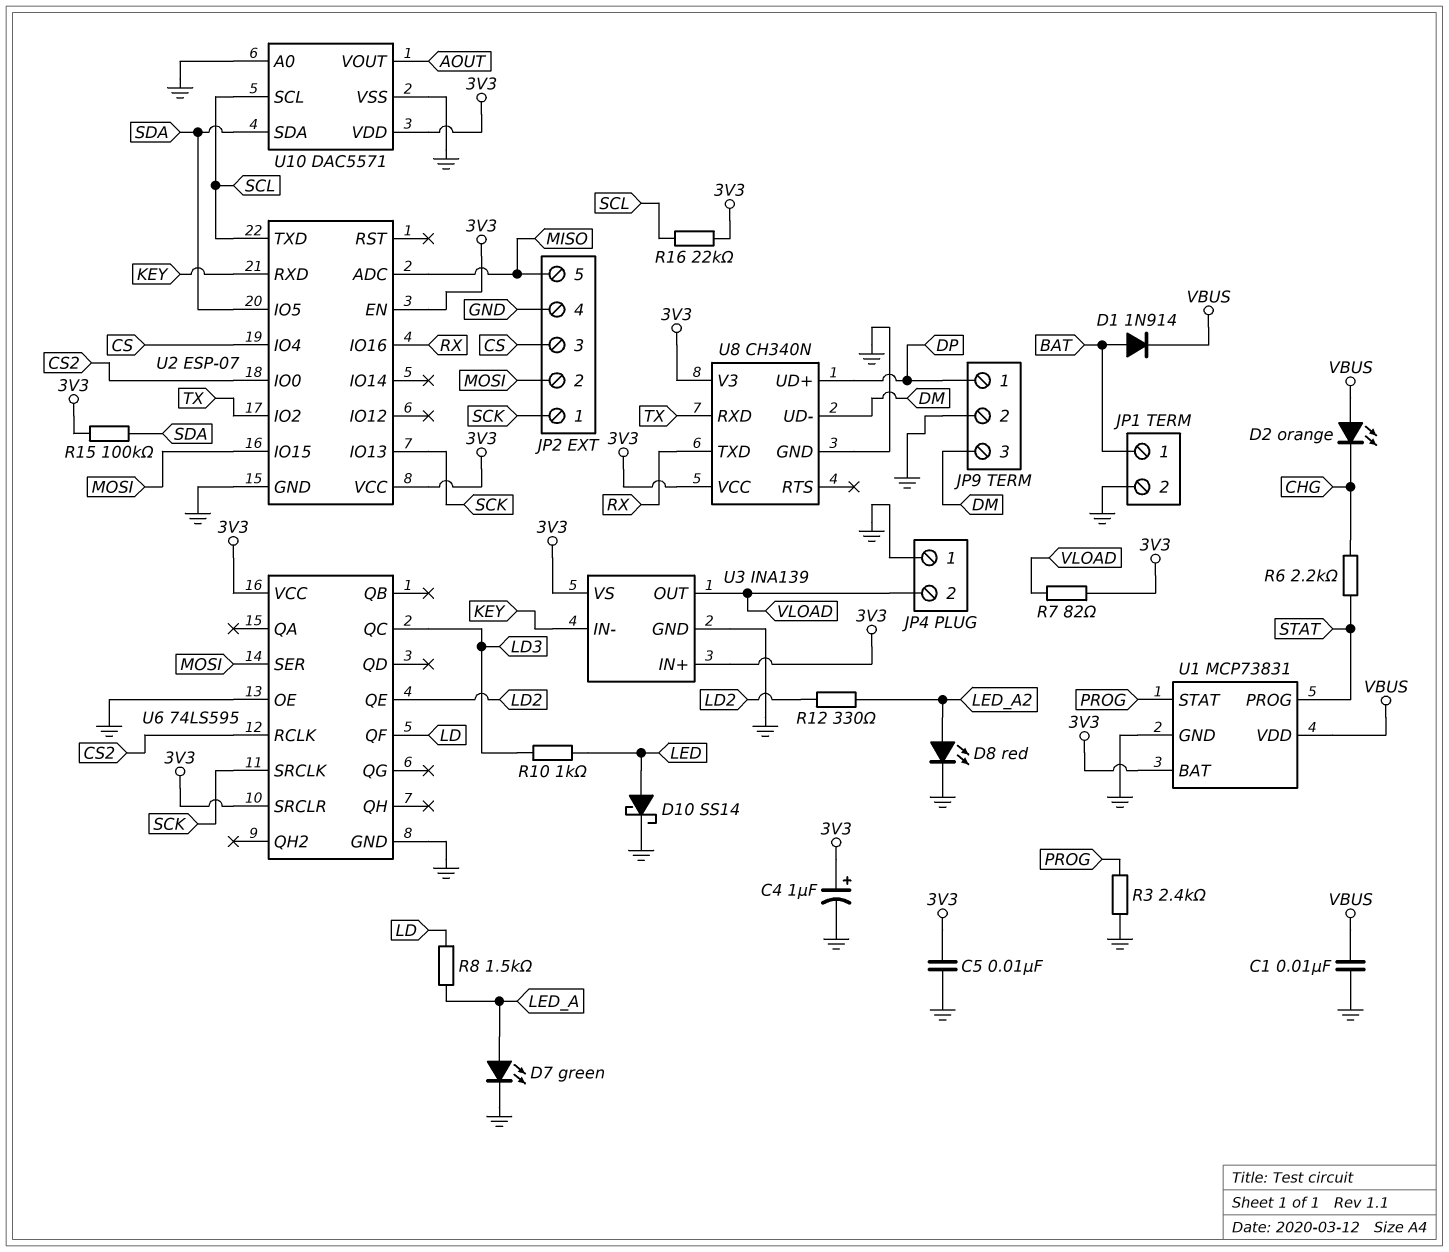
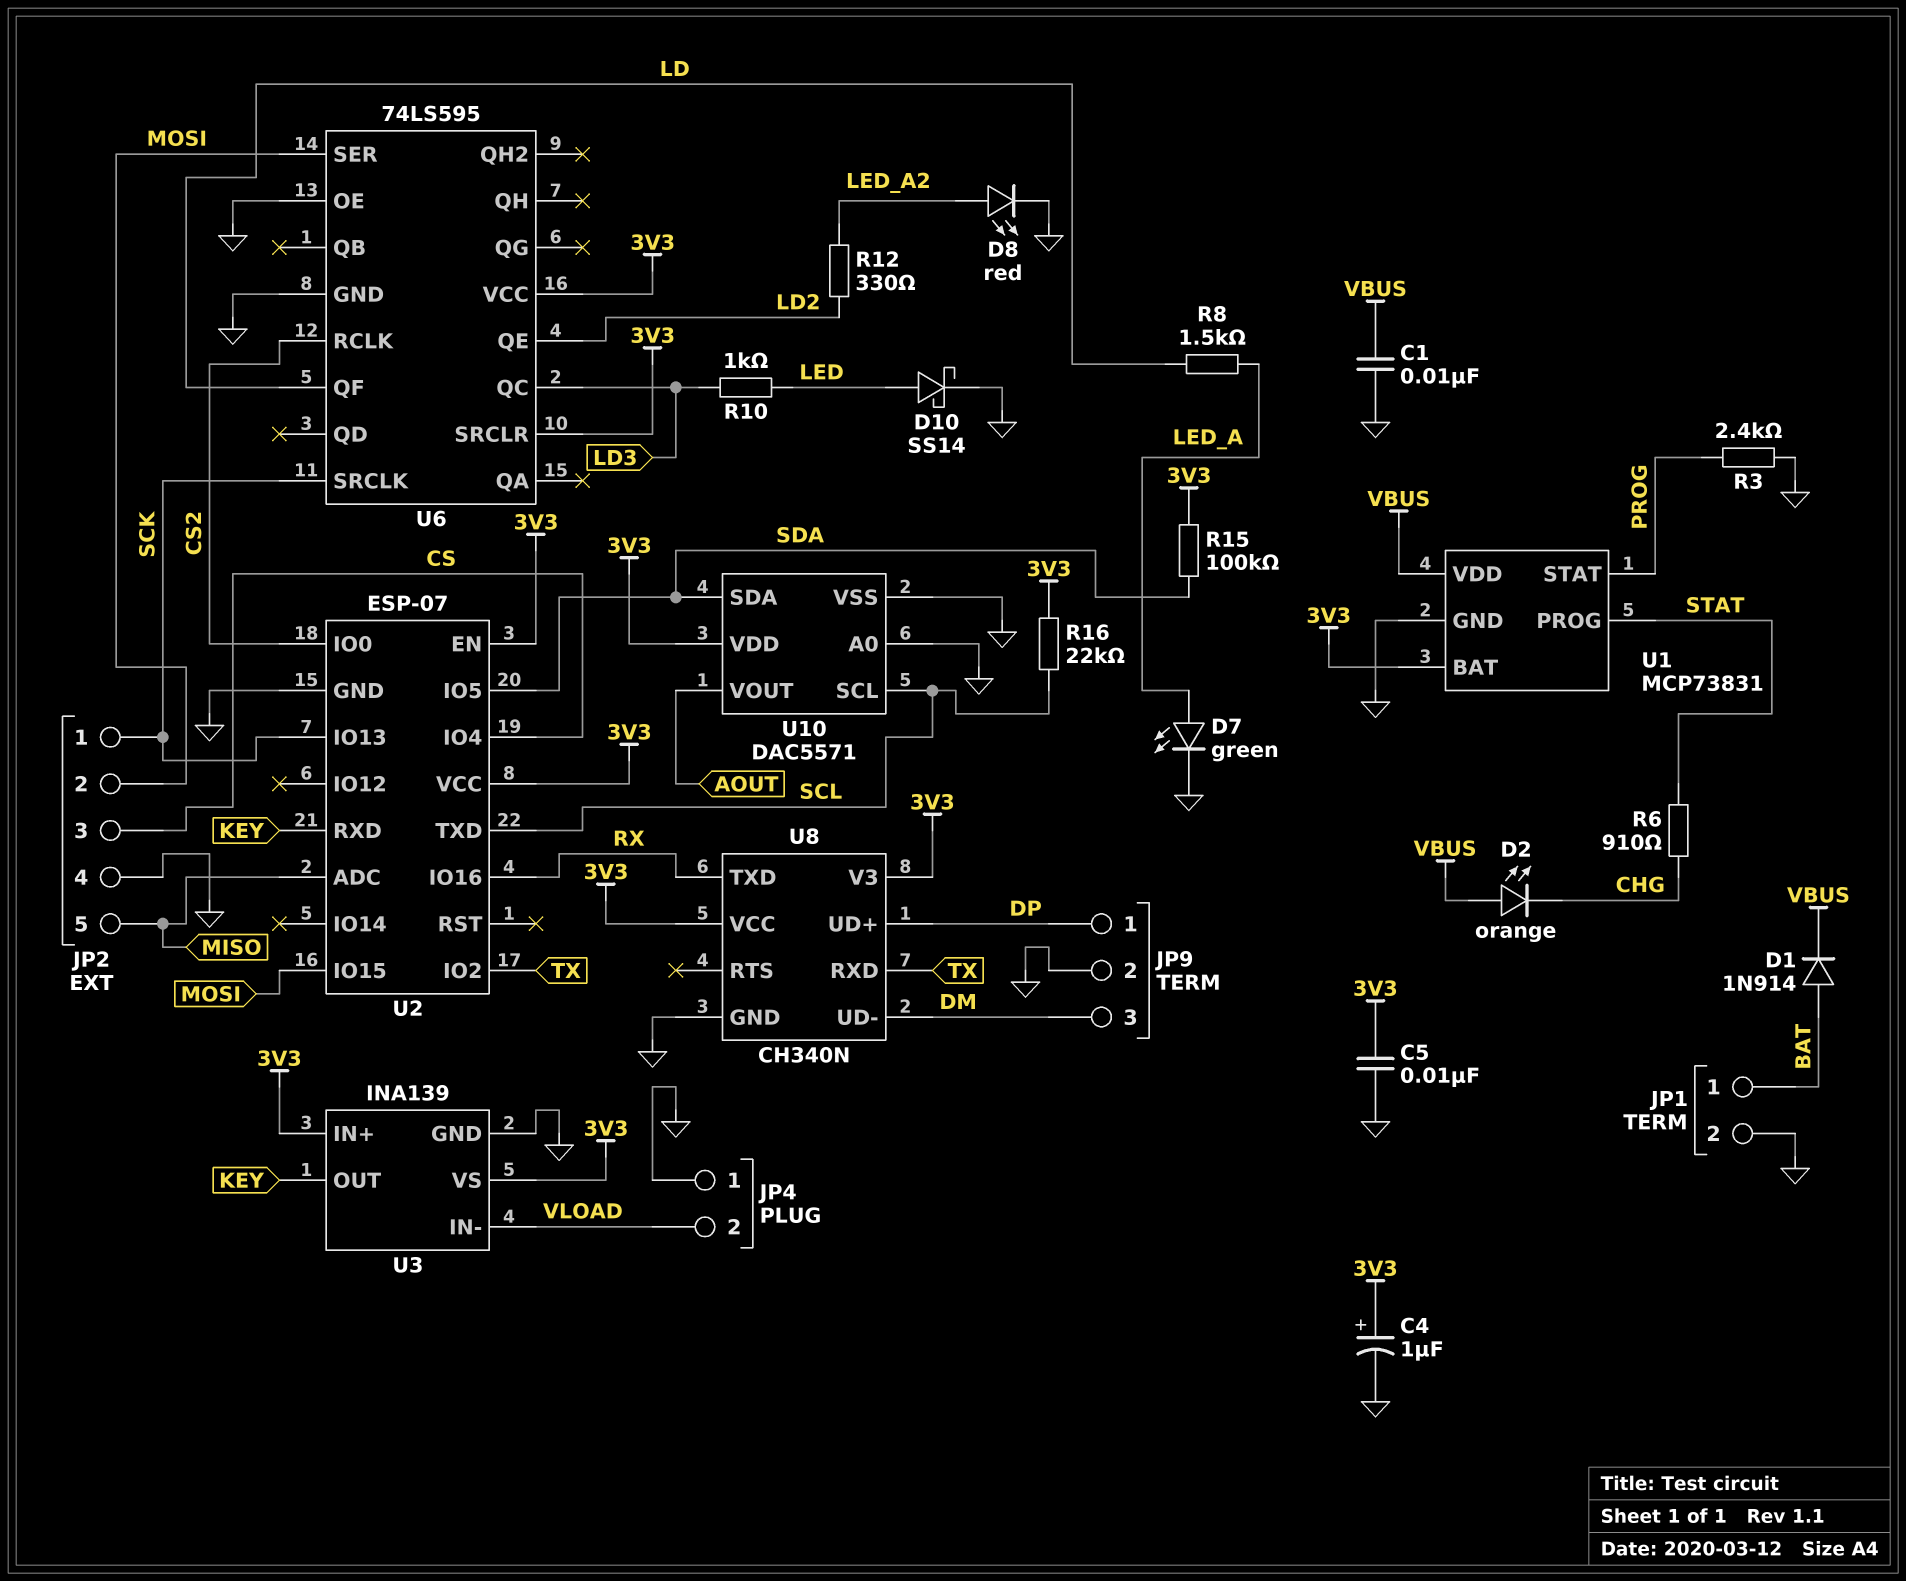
R6: 2.2k (CHG, STAT) -> 910 (CHG, STAT)
R7: 82 (3V3, VLOAD) -> none
U3 pin IN-: KEY -> VLOAD
U3 pin OUT: VLOAD -> KEY

